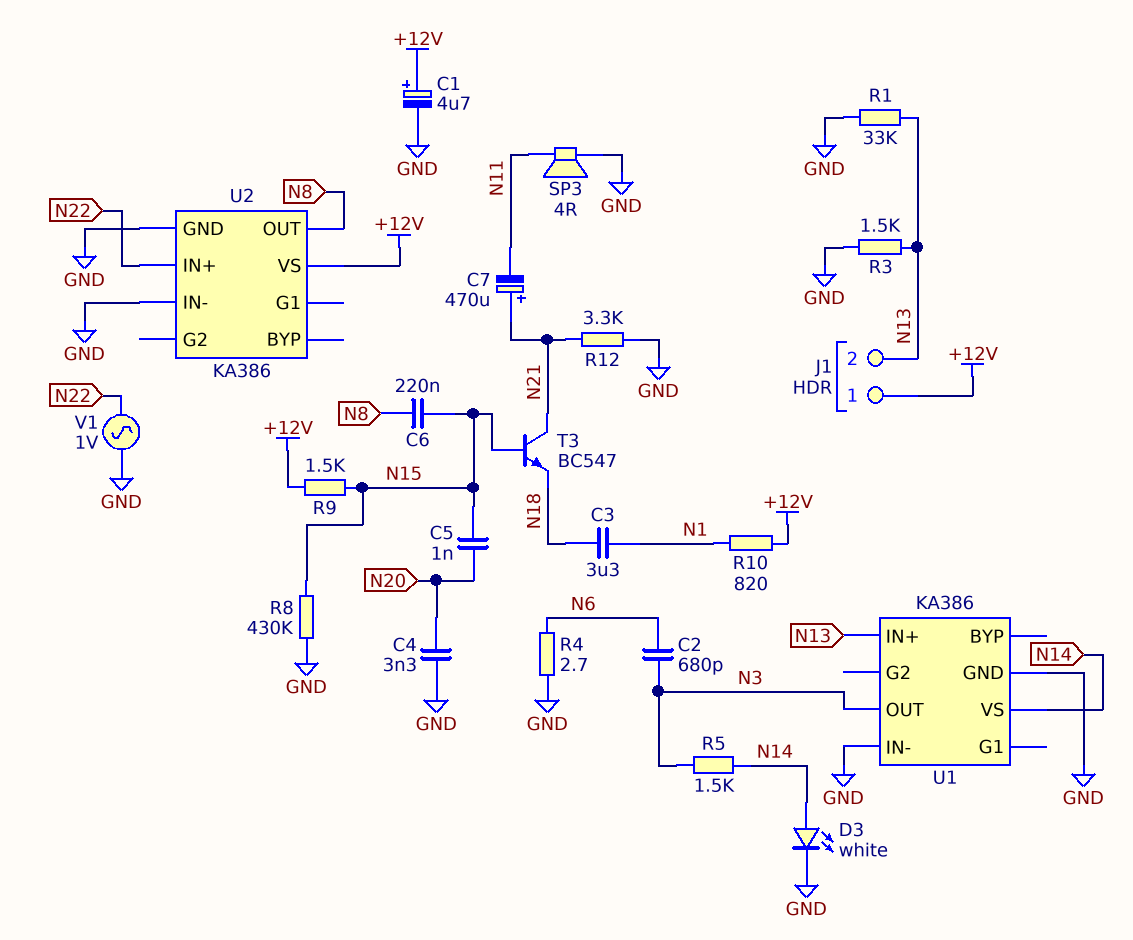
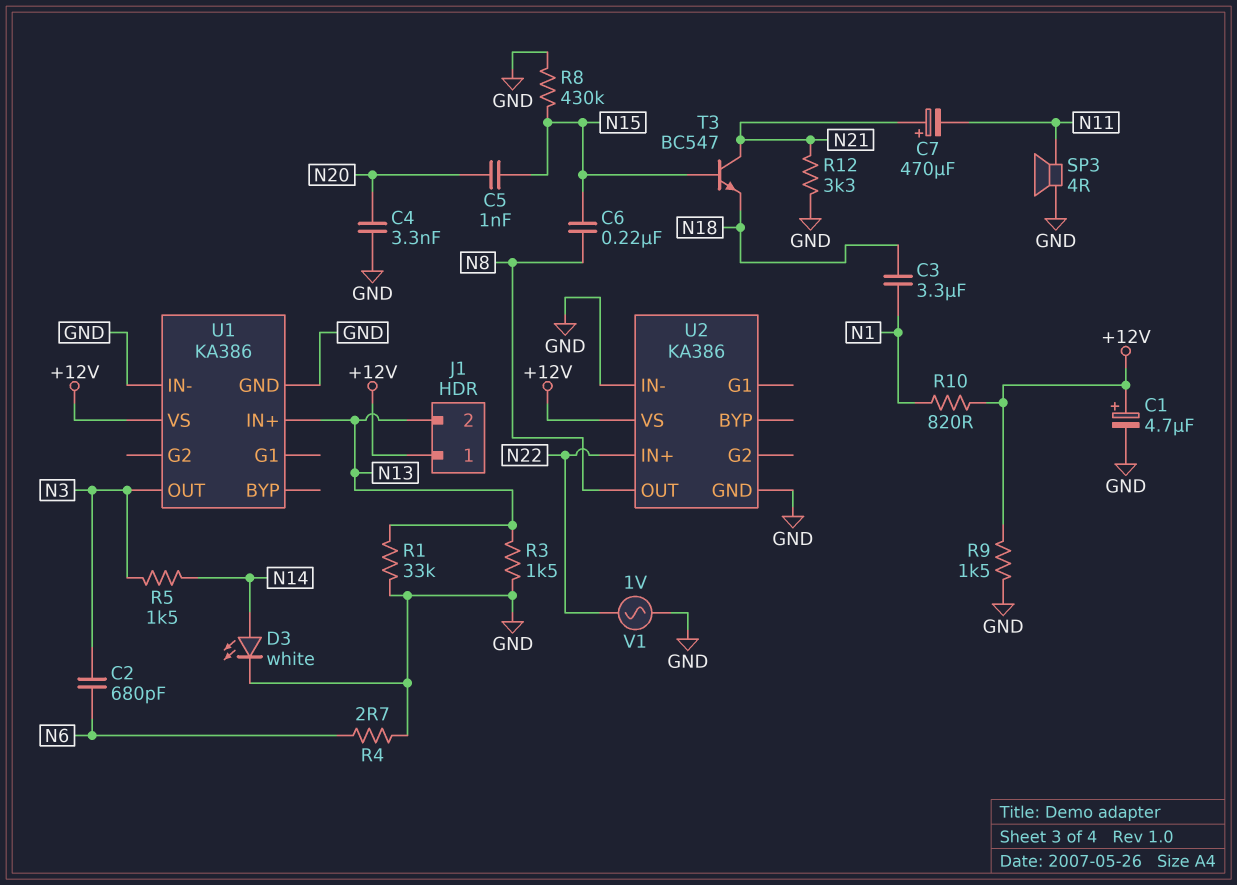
R9: 1.5k (+12V, N15) -> 1.5k (+12V, GND)
U1 pin VS: N14 -> +12V

